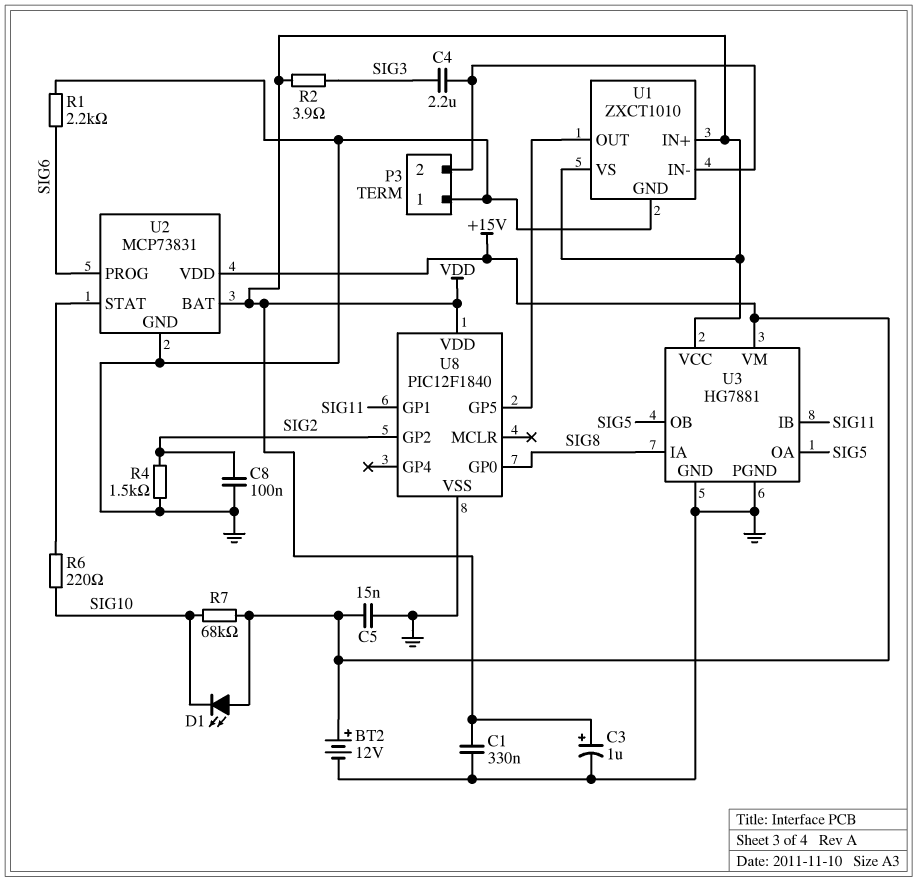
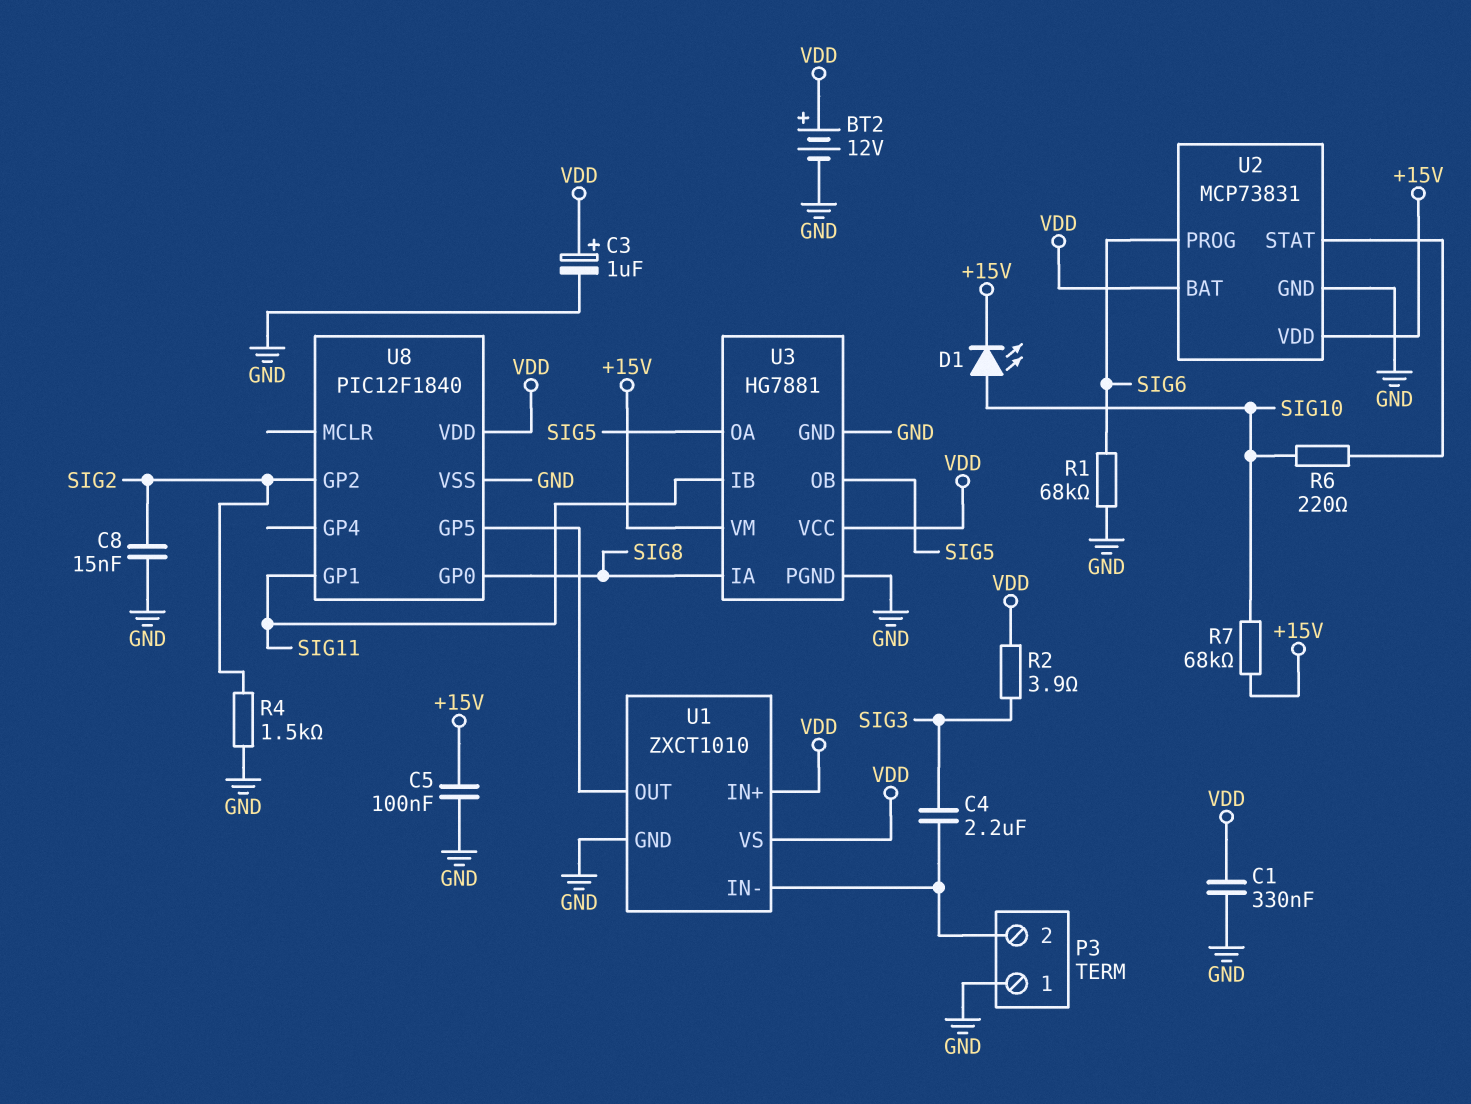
BT2: 12V (plus +15V, minus GND) -> 12V (plus VDD, minus GND)
C5: 15nF (+15V, GND) -> 100nF (+15V, GND)
C8: 100nF (GND, SIG2) -> 15nF (GND, SIG2)
D1: LED (A +15V, K SIG10) -> LED (A SIG10, K +15V)
R1: 2.2k (GND, SIG6) -> 68k (GND, SIG6)

